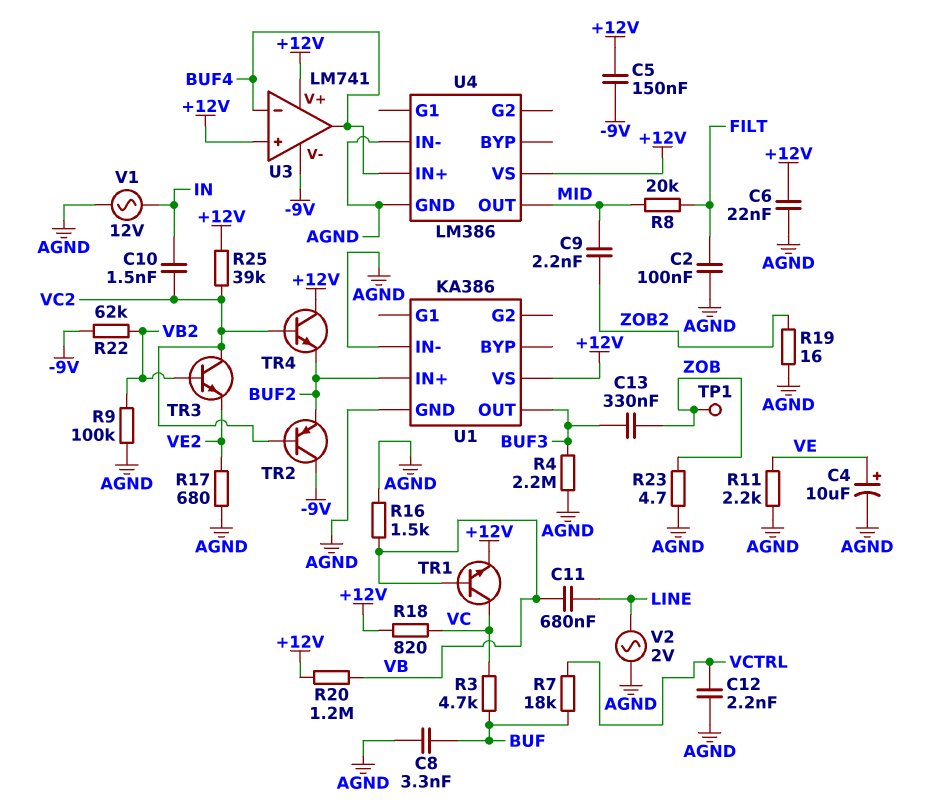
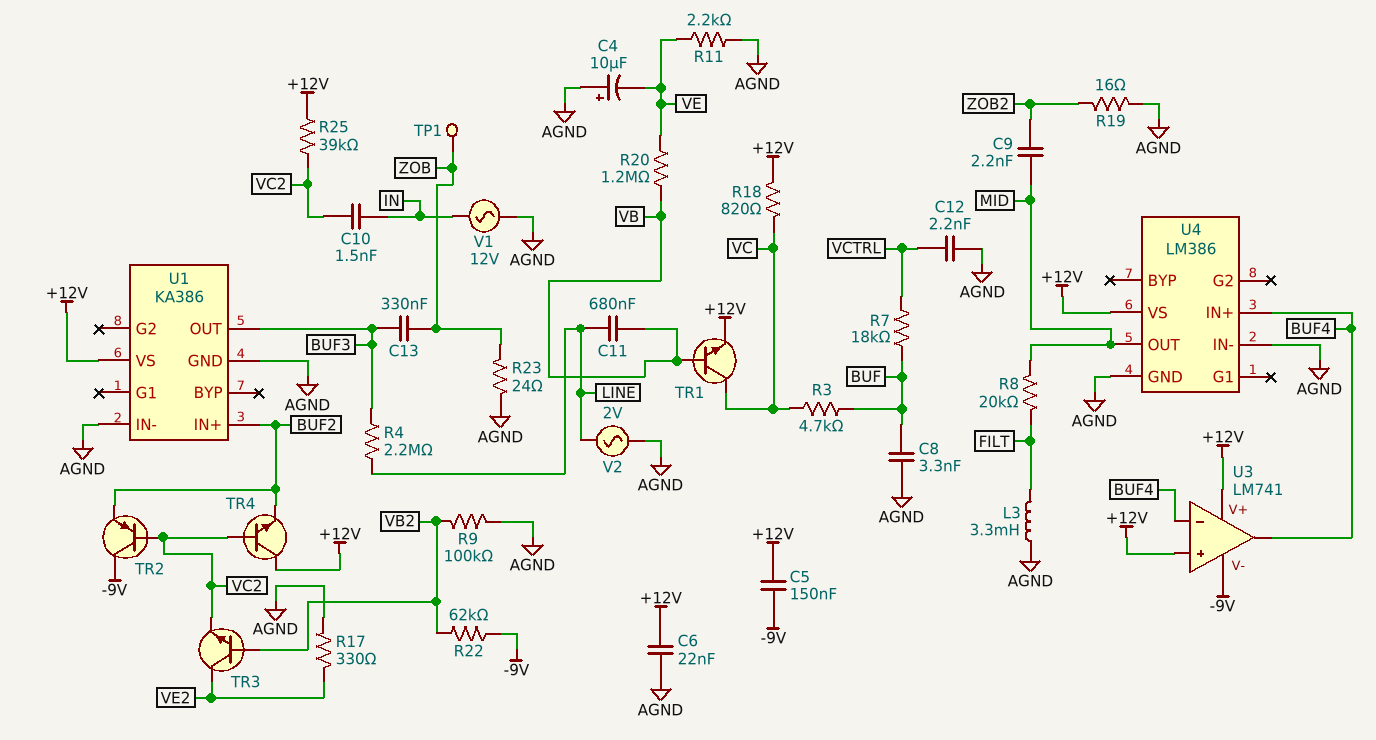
C2: 100nF (AGND, FILT) -> none
C4: 10uF (plus VE, minus AGND) -> 10uF (plus AGND, minus VE)
L3: none -> 3.3mH (AGND, FILT)
R4: 2.2M (AGND, BUF3) -> 2.2M (BUF3, LINE)
R16: 1.5k (AGND, VB) -> none
R17: 680 (AGND, VE2) -> 330 (AGND, VE2)
R20: 1.2M (+12V, VB) -> 1.2M (VB, VE)
R23: 4.7 (AGND, ZOB) -> 24 (AGND, ZOB)
TR3: NPN (B VB2, C VC2, E VE2) -> NPN (B VB2, C VE2, E VC2)

